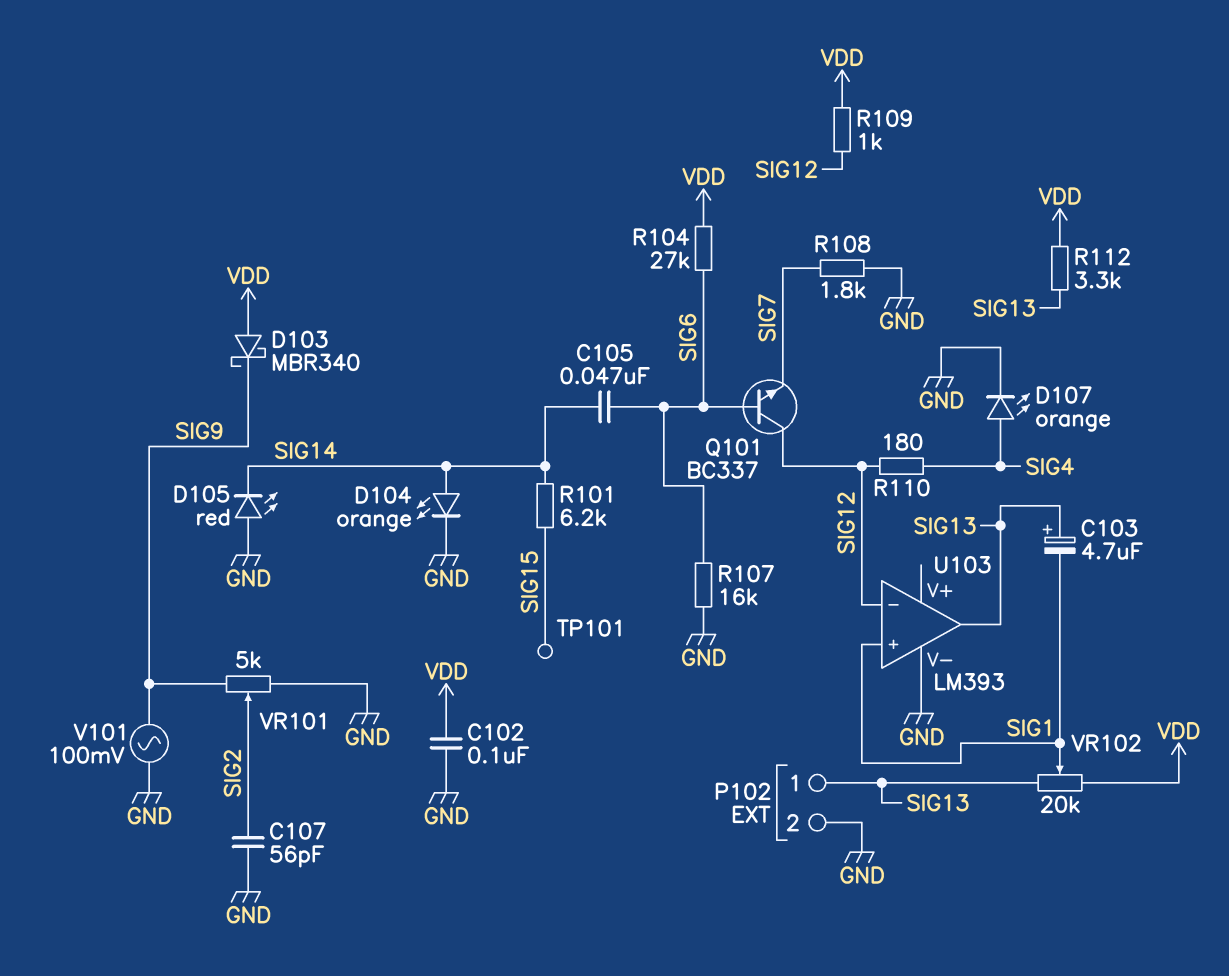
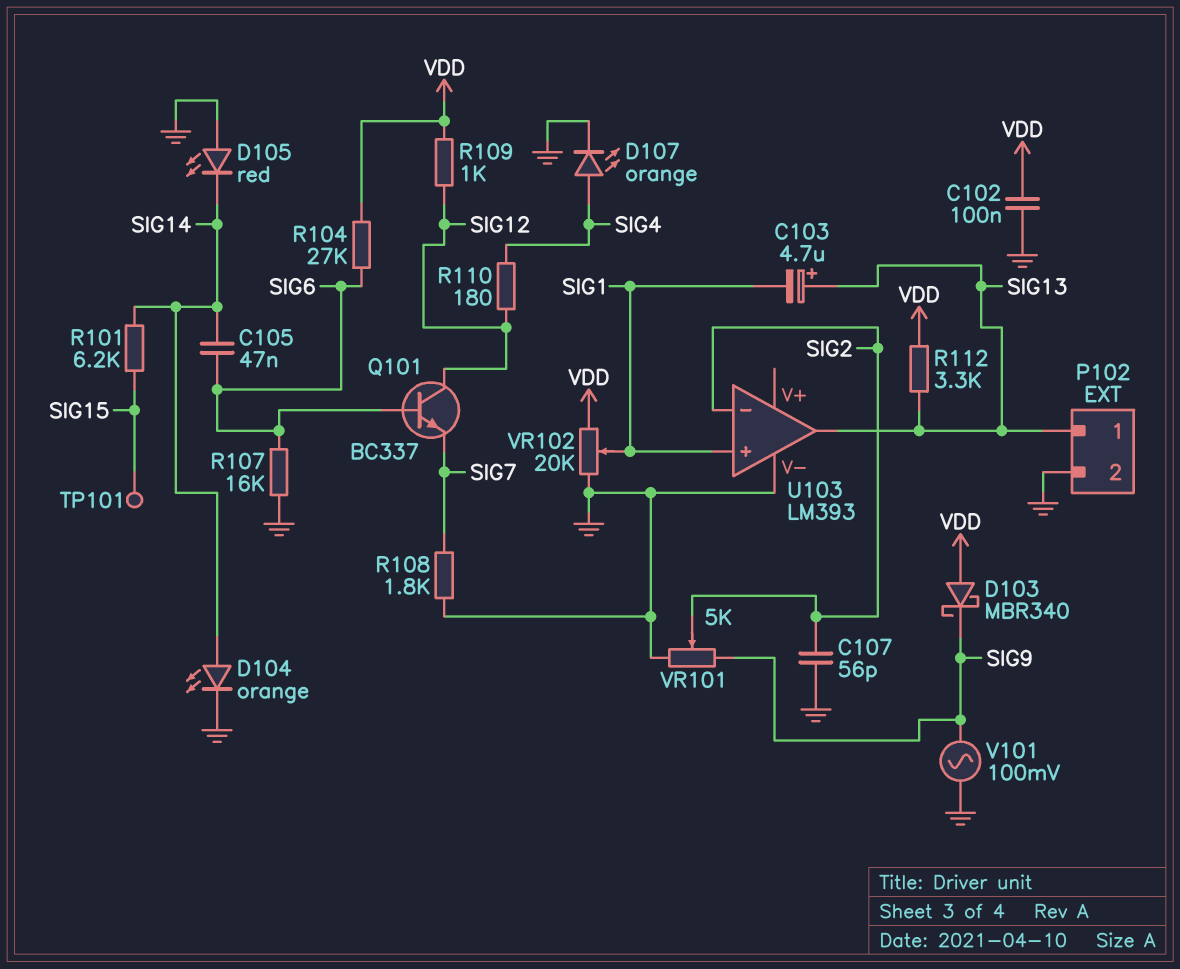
U103 pin in-: SIG12 -> SIG2
VR102: 20k (SIG13, VDD, wiper SIG1) -> 20k (GND, VDD, wiper SIG1)

